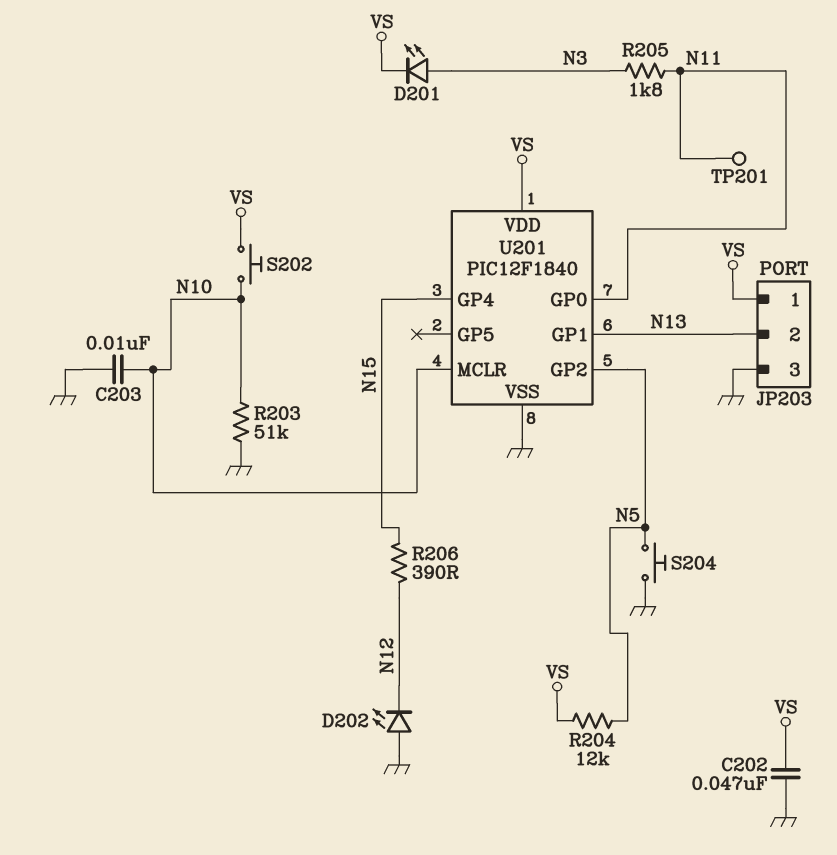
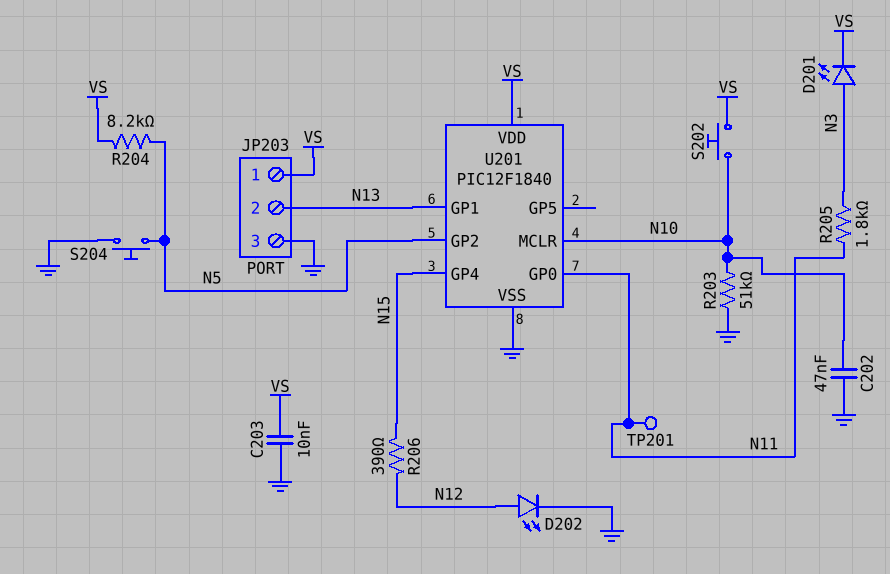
C202: 47nF (GND, VS) -> 47nF (GND, N10)
C203: 10nF (GND, N10) -> 10nF (GND, VS)
D202: LED (A GND, K N12) -> LED (A N12, K GND)
R204: 12k (N5, VS) -> 8.2k (N5, VS)

